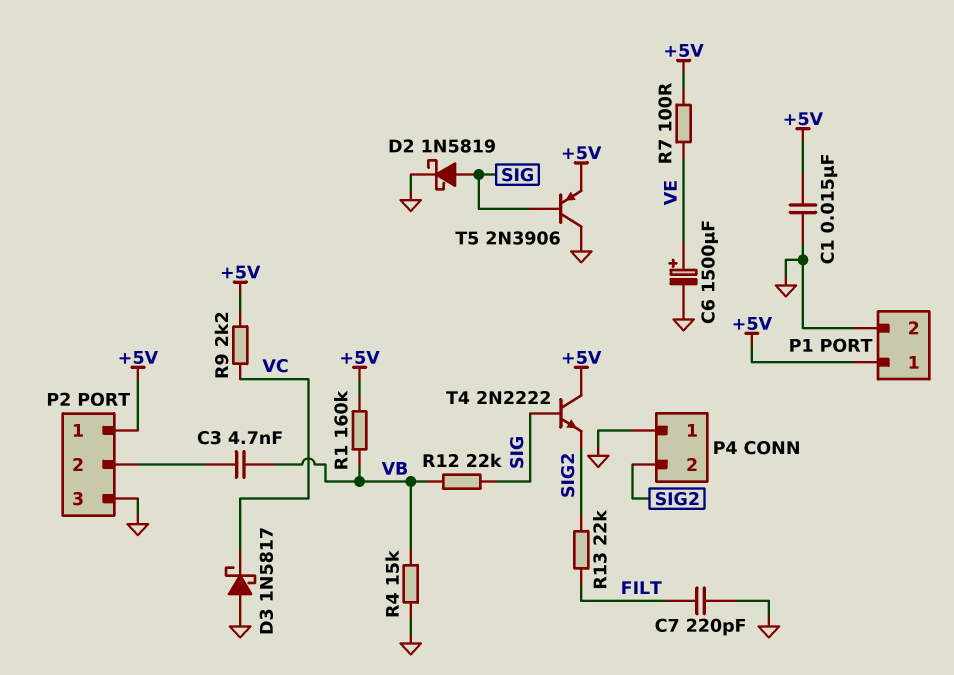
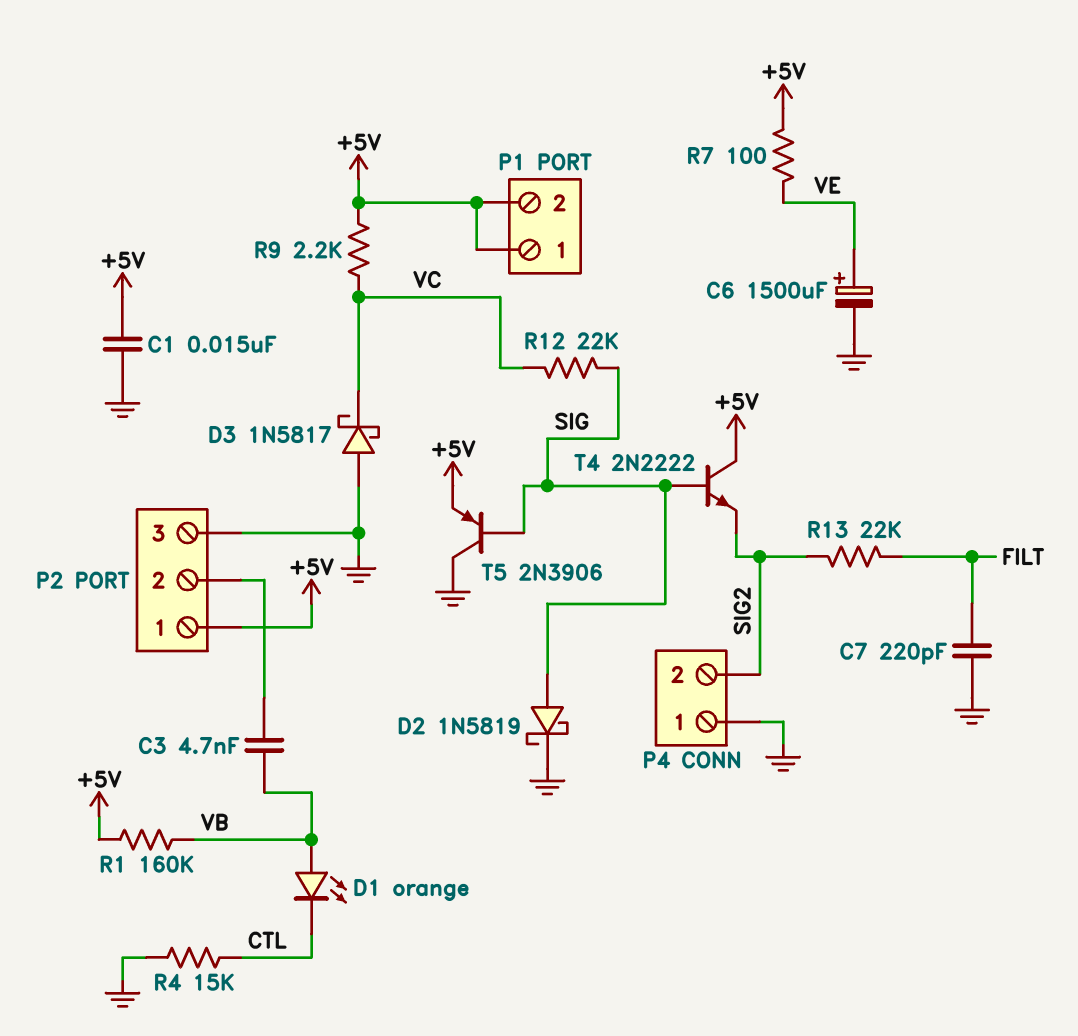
D1: none -> LED orange (A VB, K CTL)
P1 pin 2: GND -> +5V
R4: 15k (GND, VB) -> 15k (CTL, GND)
R12: 22k (SIG, VB) -> 22k (SIG, VC)

